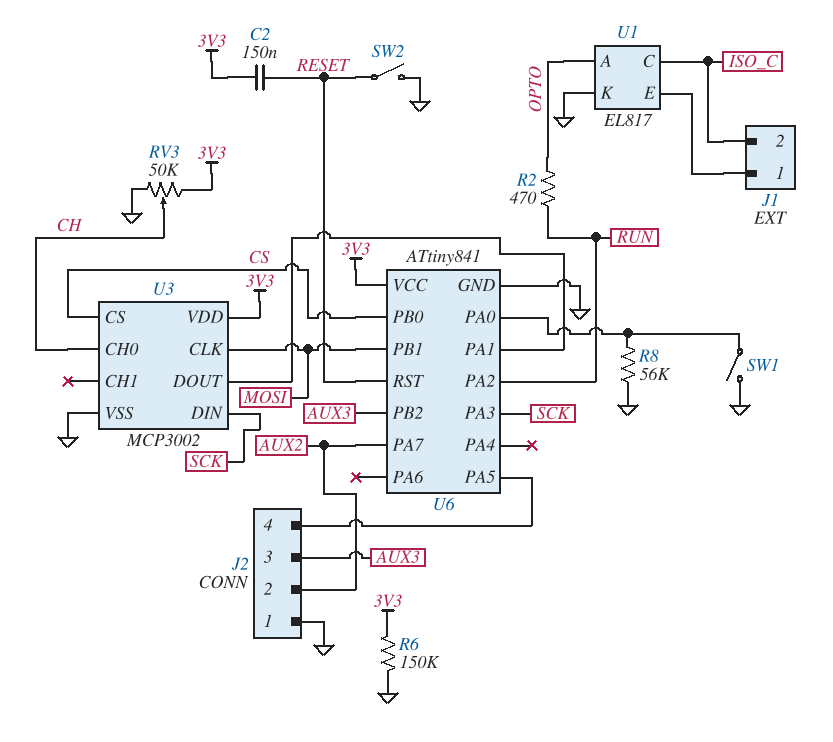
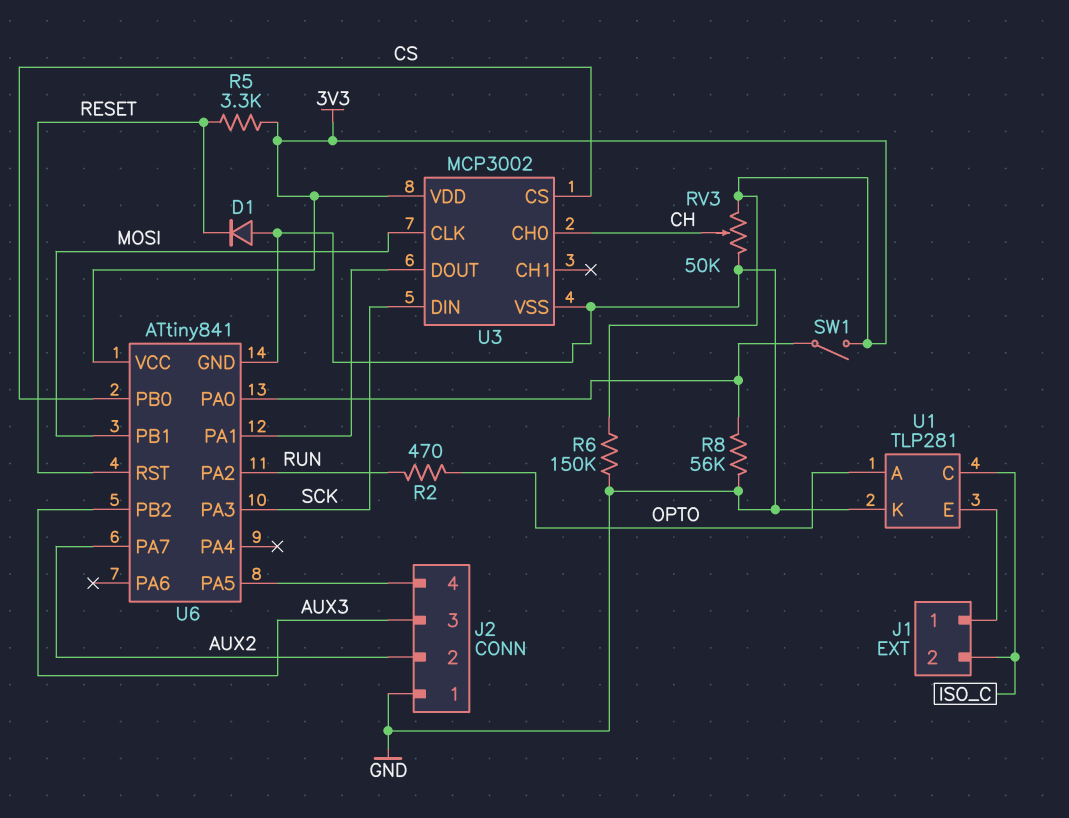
C2: 150nF (3V3, RESET) -> none
D1: none -> diode (A GND, K RESET)
R5: none -> 3.3k (3V3, RESET)
SW1: switch (GND, U6/PA0) -> switch (3V3, U6/PA0)
SW2: switch (GND, RESET) -> none
U1: EL817 -> TLP281

